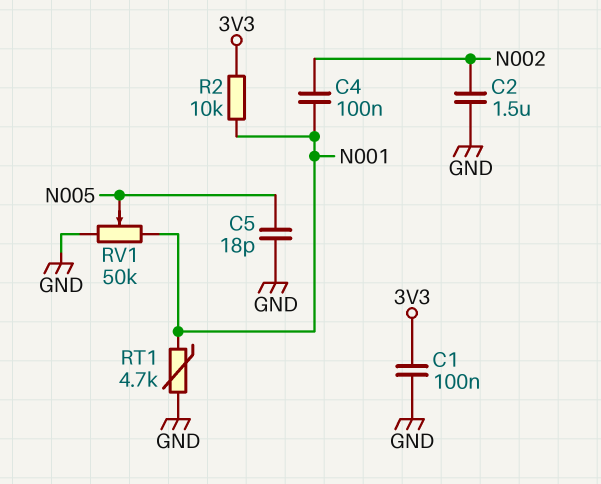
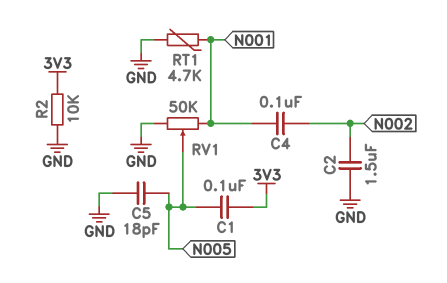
C1: 100nF (3V3, GND) -> 100nF (3V3, N005)
R2: 10k (3V3, N001) -> 10k (3V3, GND)

